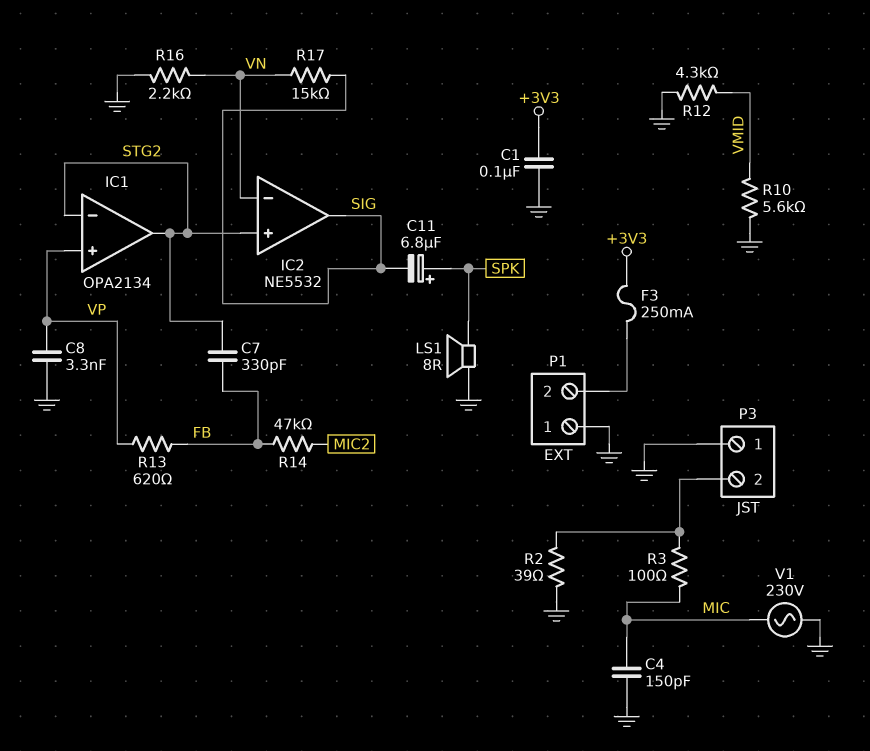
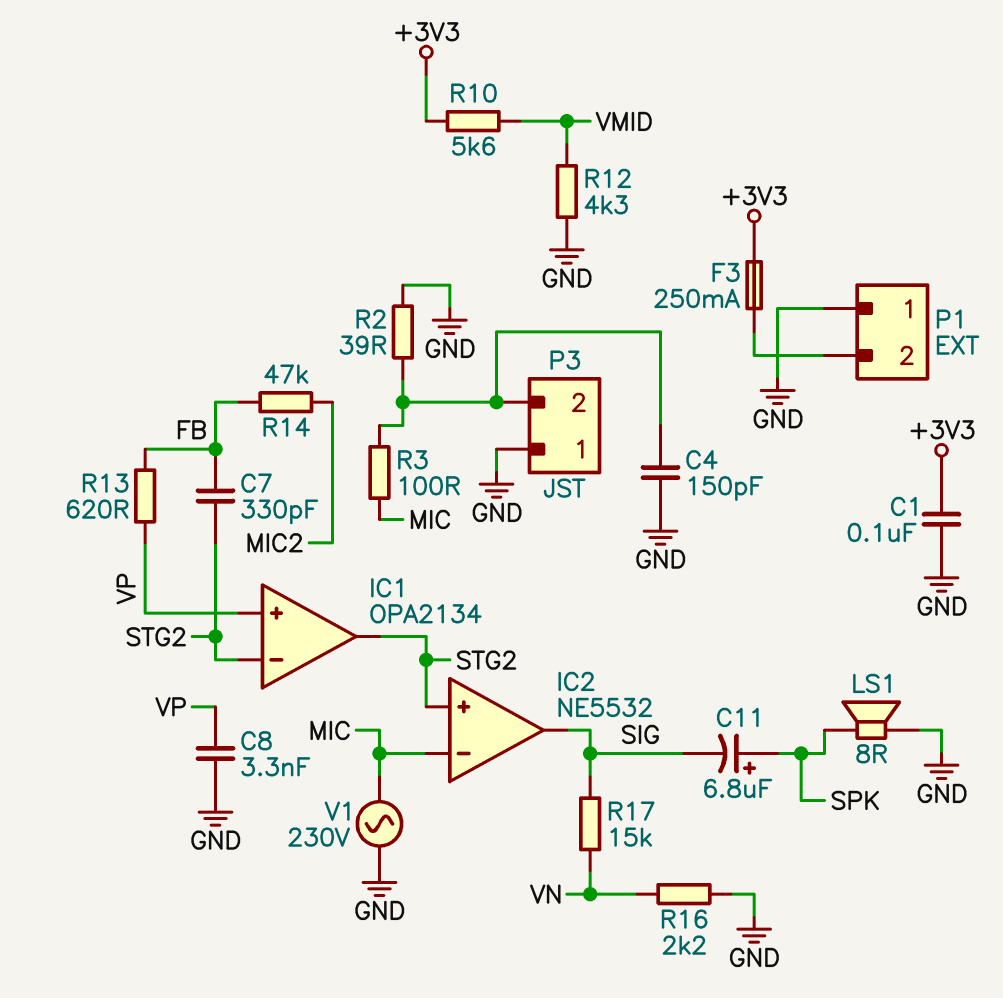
C4: 150pF (GND, MIC) -> 150pF (GND, P3/2)
IC2 pin in-: VN -> MIC
R10: 5.6k (GND, VMID) -> 5.6k (+3V3, VMID)

